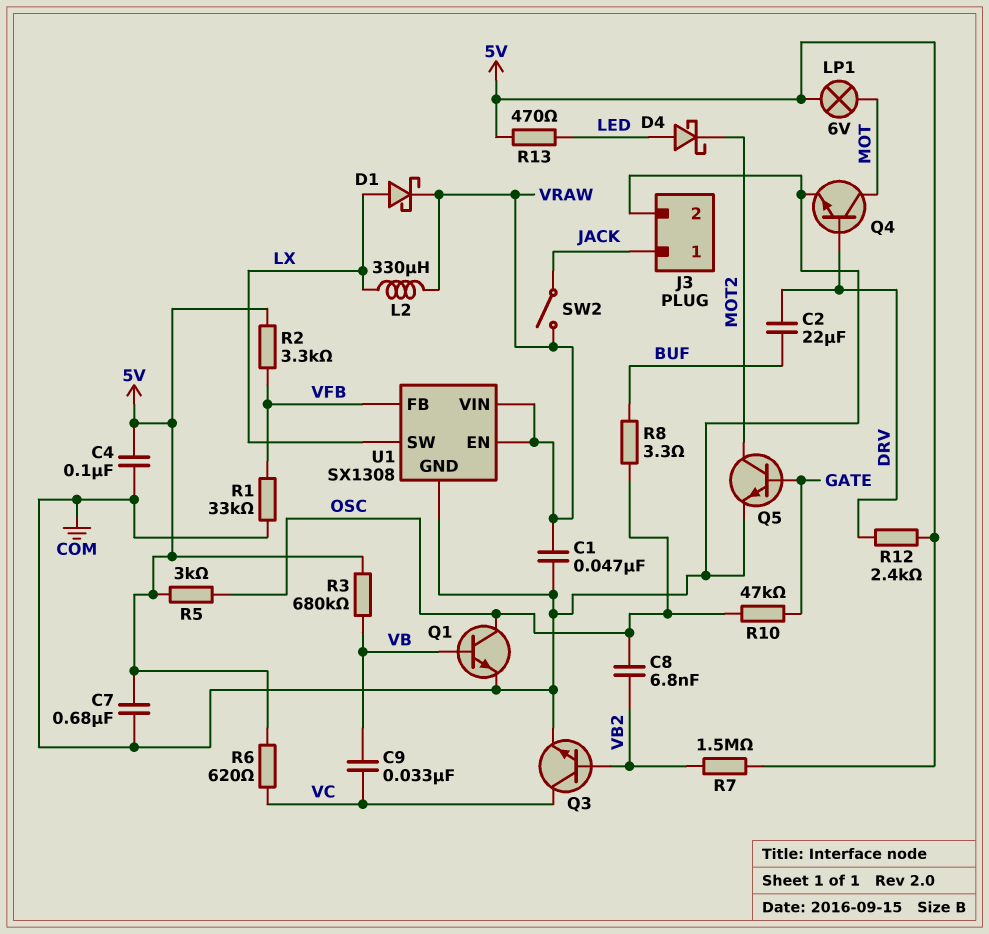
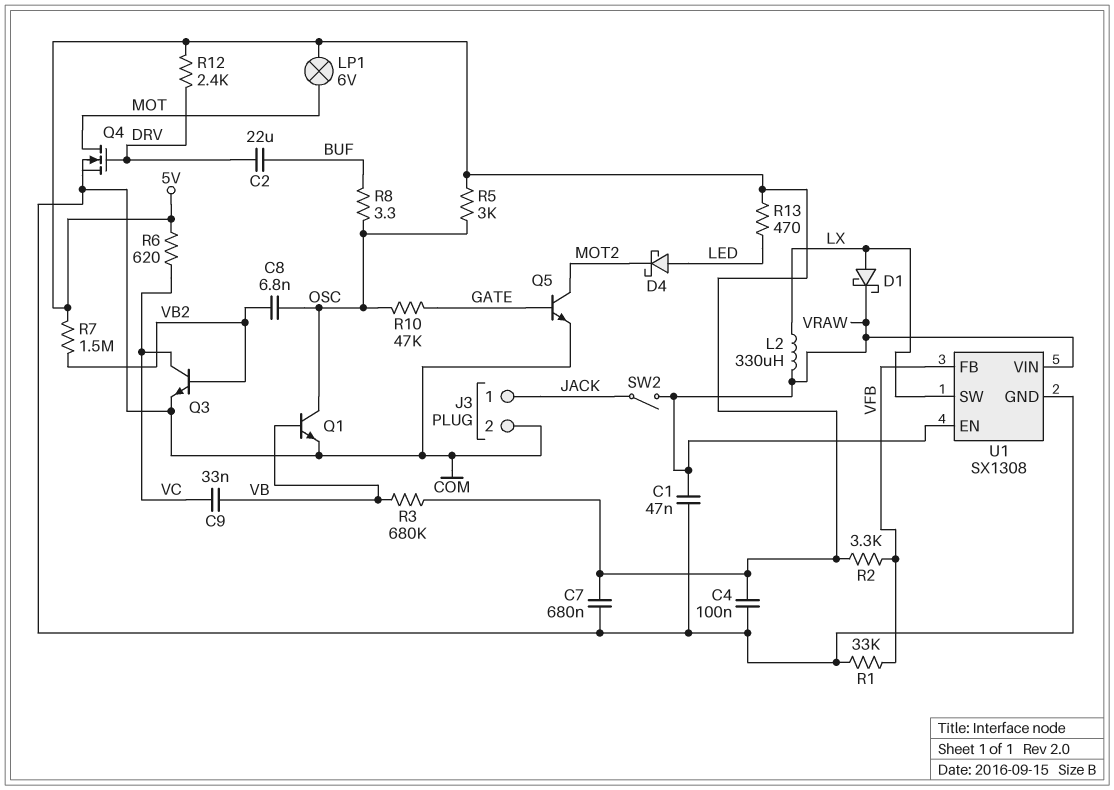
Q4: NPN (B DRV, C MOT, E COM) -> NMOS (G DRV, D MOT, S COM)

